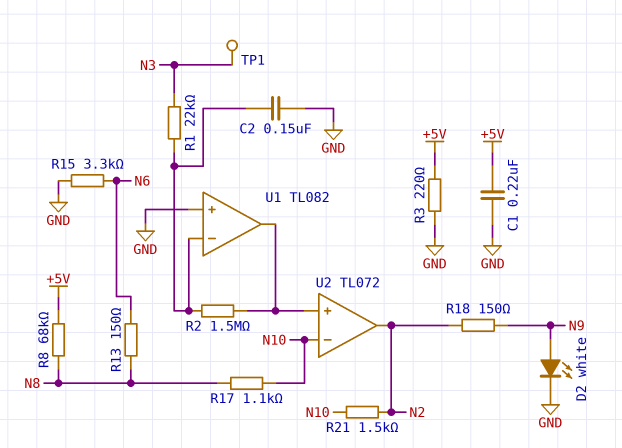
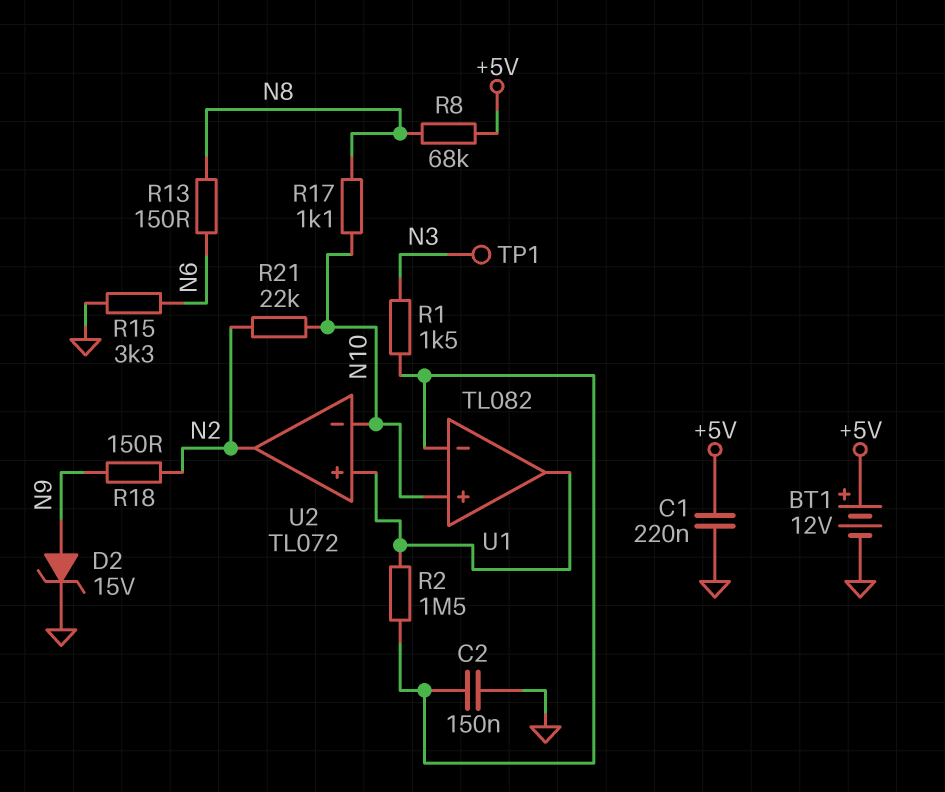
BT1: none -> 12V (plus +5V, minus GND)
D2: LED white (A N9, K GND) -> zener 15V (A N9, K GND)
R1: 22k (N3, U1/in-) -> 1.5k (N3, U1/in-)
R3: 220 (+5V, GND) -> none
R21: 1.5k (N2, N10) -> 22k (N2, N10)
U1 pin in+: GND -> N10

